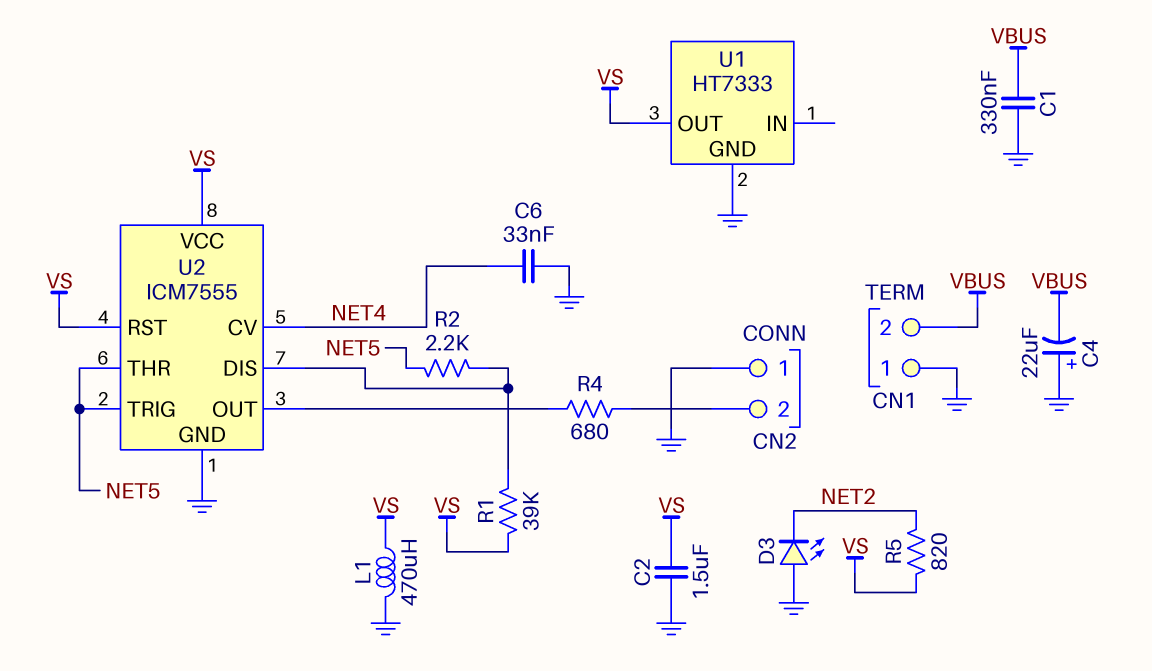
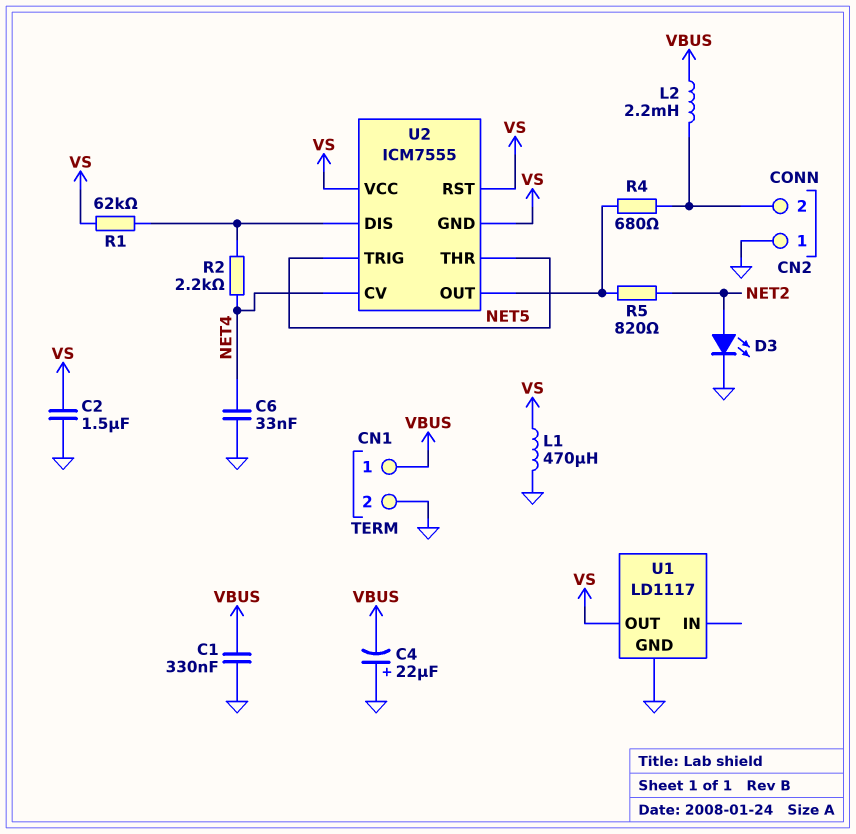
CN1 pin 1: GND -> VBUS
CN1 pin 2: VBUS -> GND
D3: LED (A GND, K NET2) -> LED (A NET2, K GND)
L2: none -> 2.2mH (CN2/2, VBUS)
R1: 39k (U2/DIS, VS) -> 62k (U2/DIS, VS)
R2: 2.2k (NET5, U2/DIS) -> 2.2k (NET4, U2/DIS)
R5: 820 (NET2, VS) -> 820 (NET2, U2/OUT)
U1: HT7333 -> LD1117
U2 pin GND: GND -> VS

